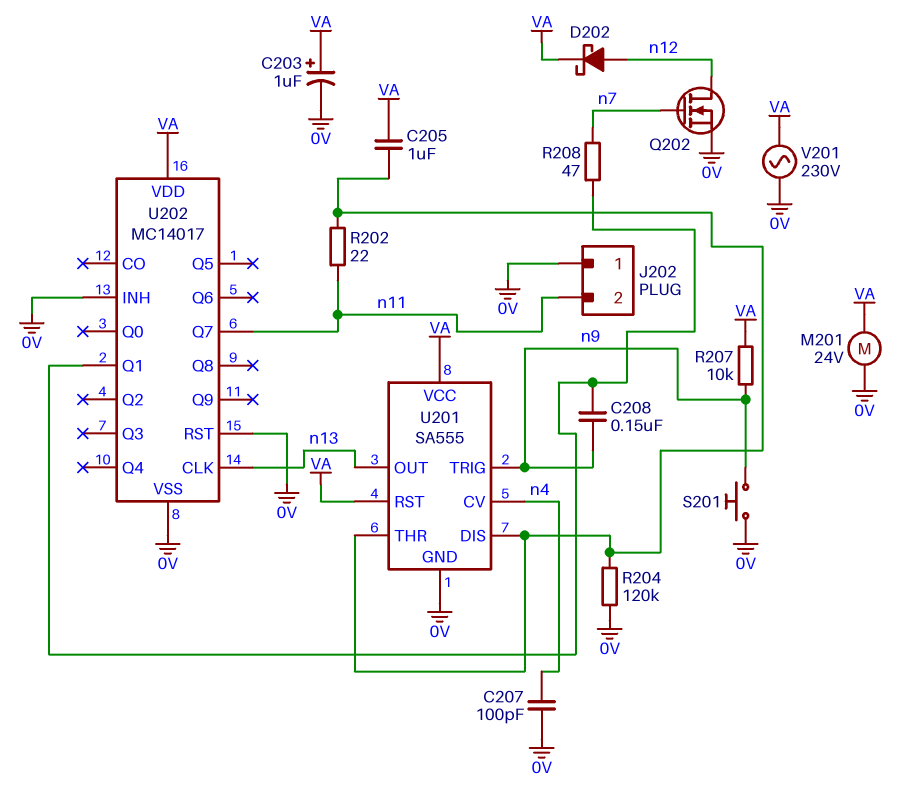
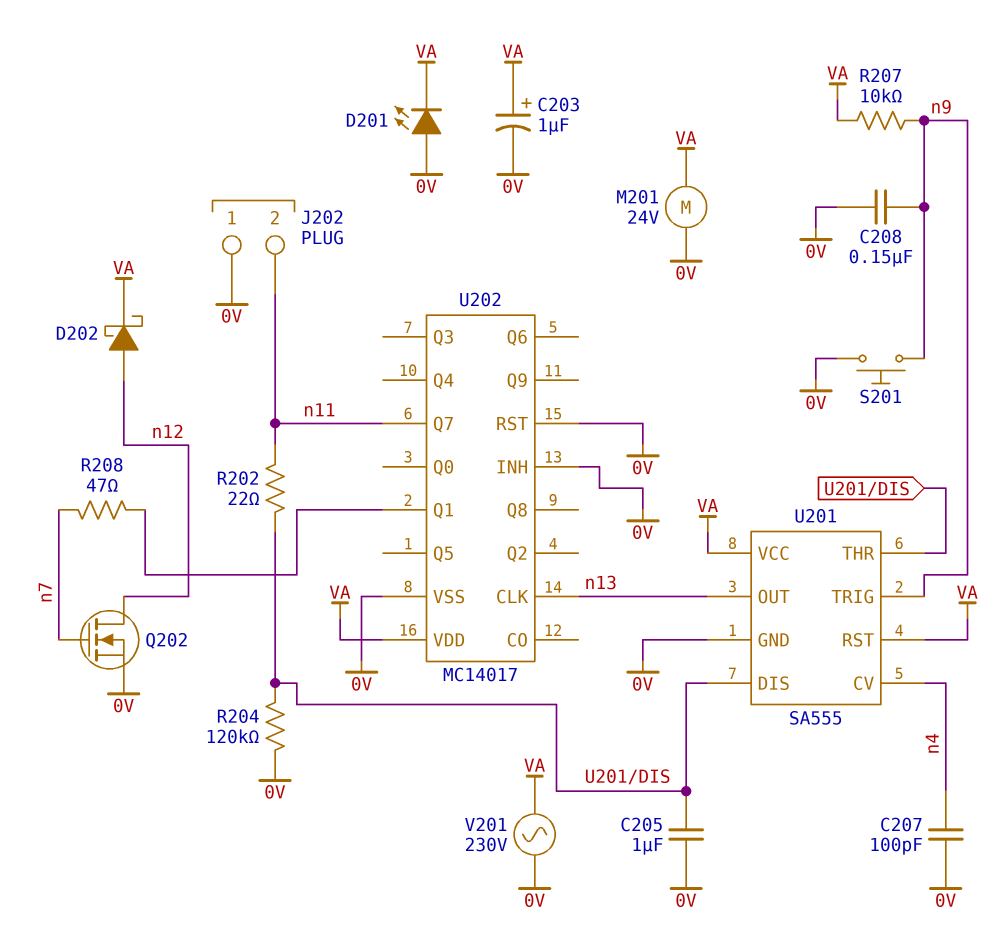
C205: 1uF (U201/DIS, VA) -> 1uF (0V, U201/DIS)
C208: 150nF (U202/Q1, n9) -> 150nF (0V, n9)
D201: none -> LED (A 0V, K VA)

